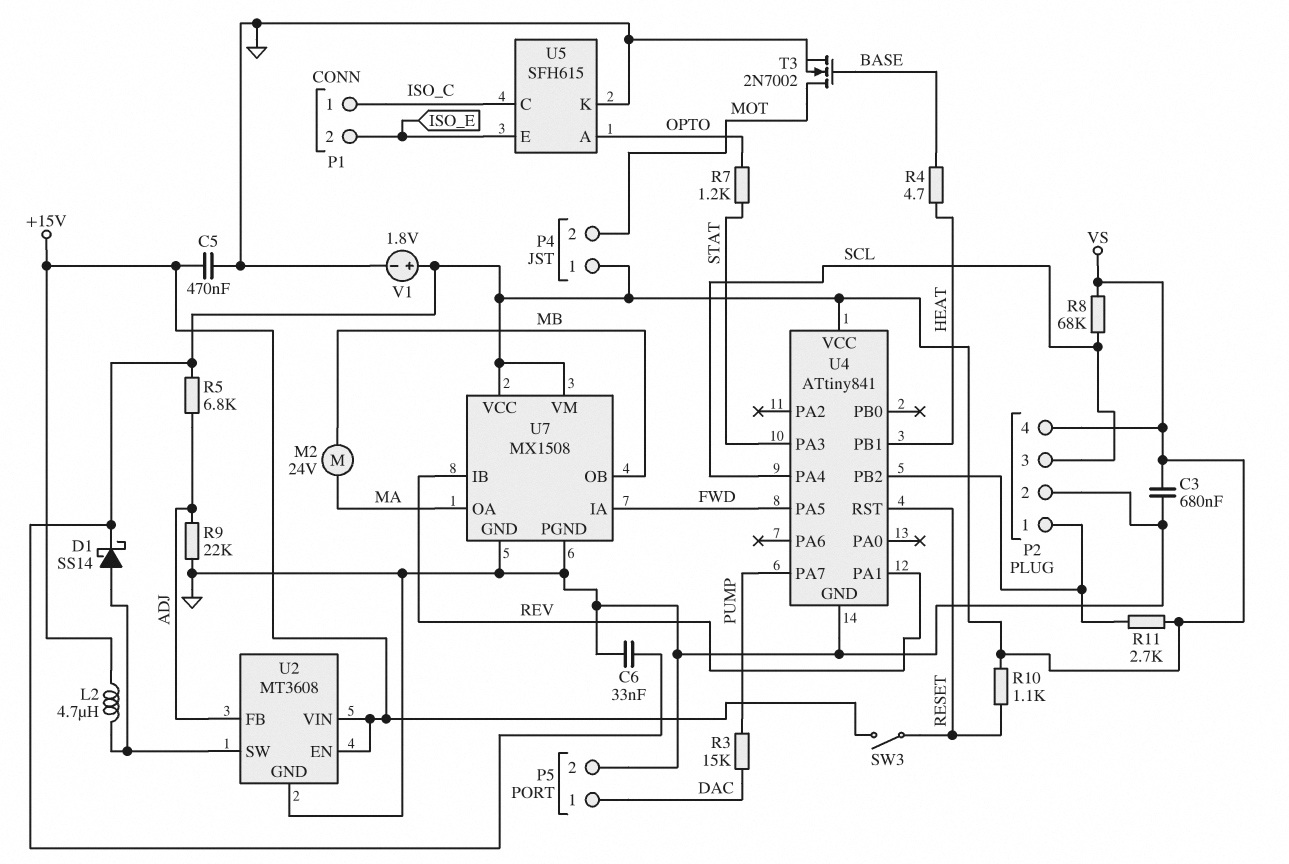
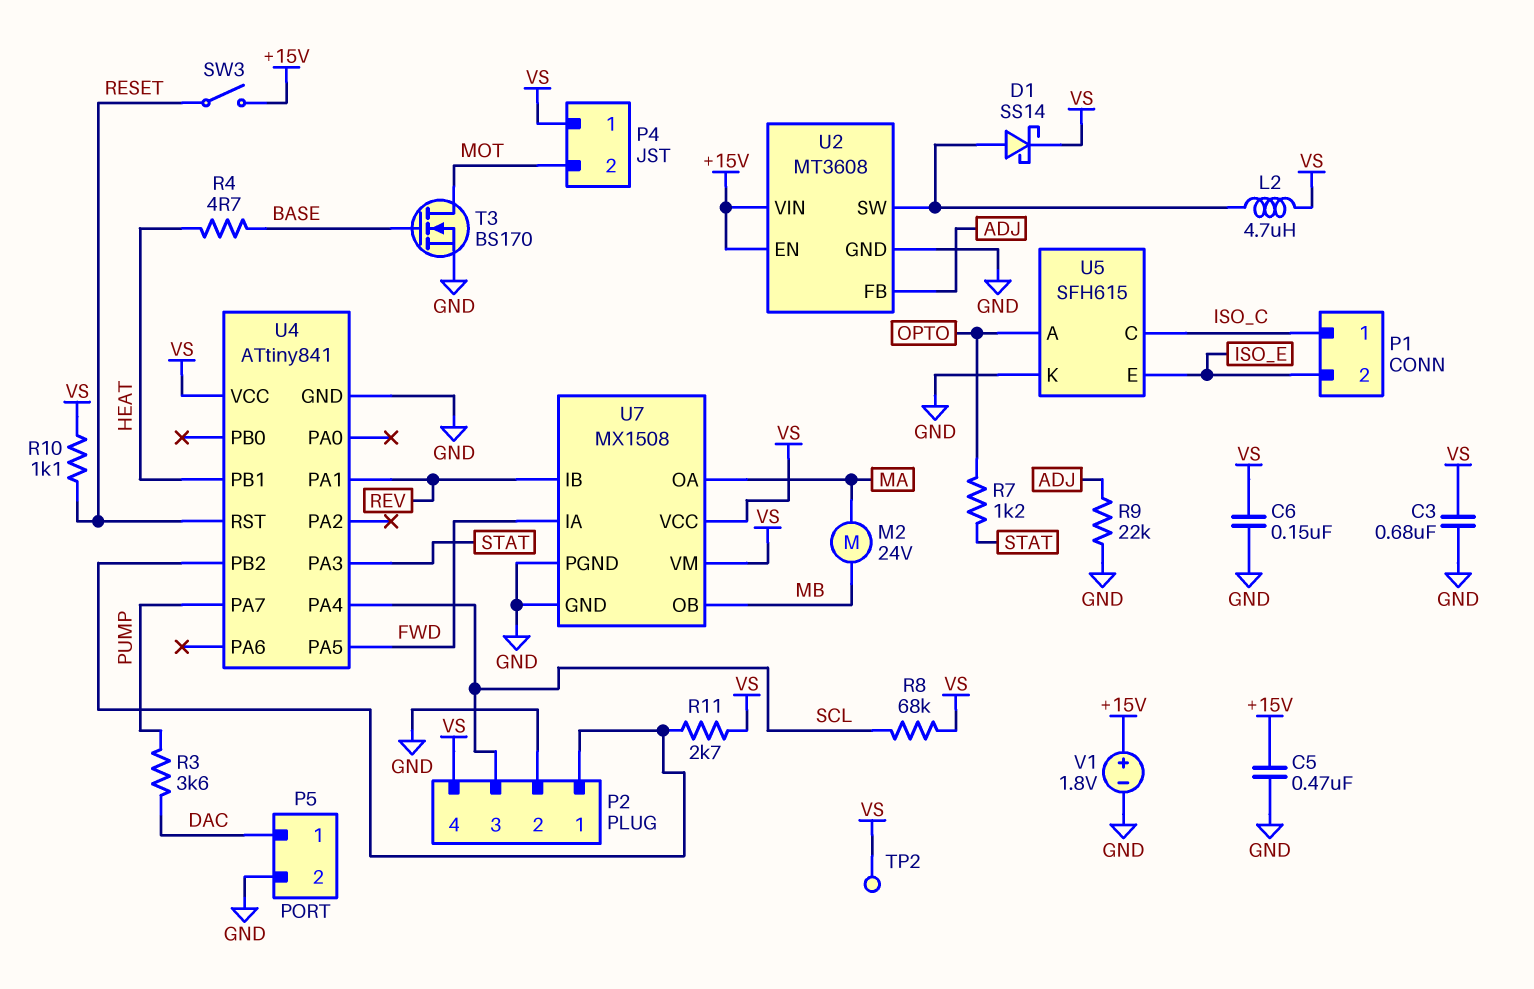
C6: 33nF (GND, VS) -> 150nF (GND, VS)
L2: 4.7uH (+15V, U2/SW) -> 4.7uH (U2/SW, VS)
R3: 15k (DAC, PUMP) -> 3.6k (DAC, PUMP)
R5: 6.8k (ADJ, VS) -> none
T3: NMOS 2N7002 (G BASE, D MOT, S GND) -> NMOS BS170 (G BASE, D MOT, S GND)
TP2: none -> test point (VS)
V1: 1.8V (plus VS, minus GND) -> 1.8V (plus +15V, minus GND)

